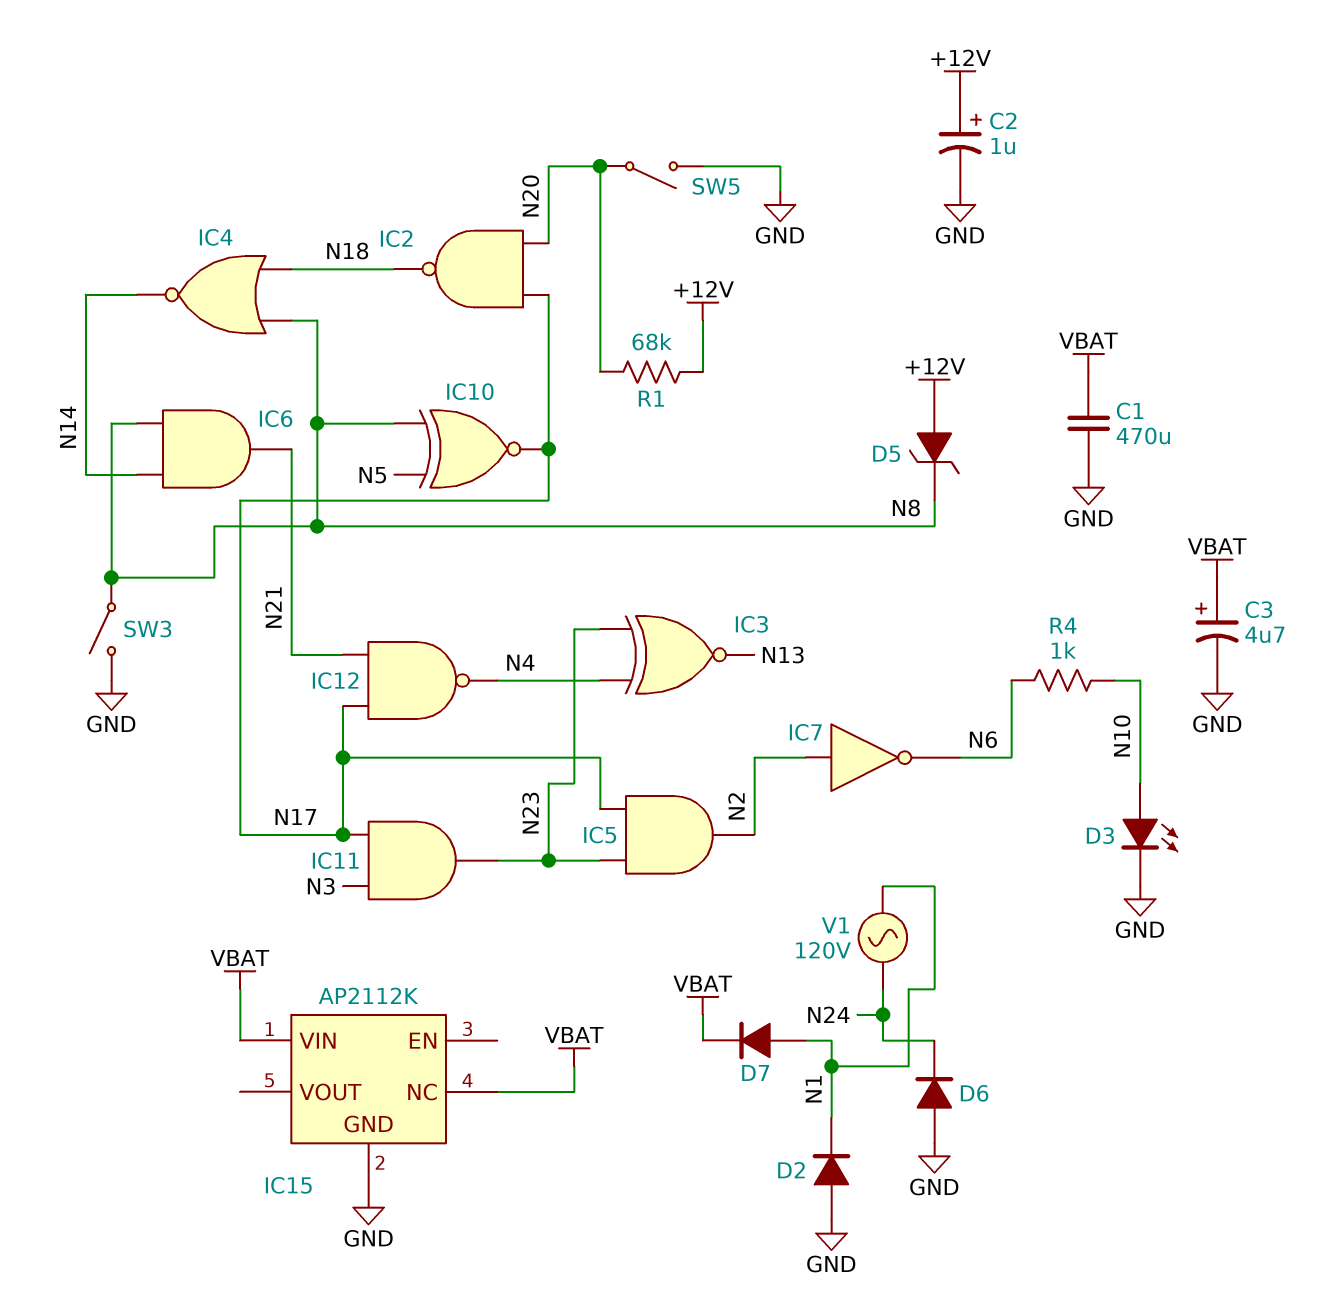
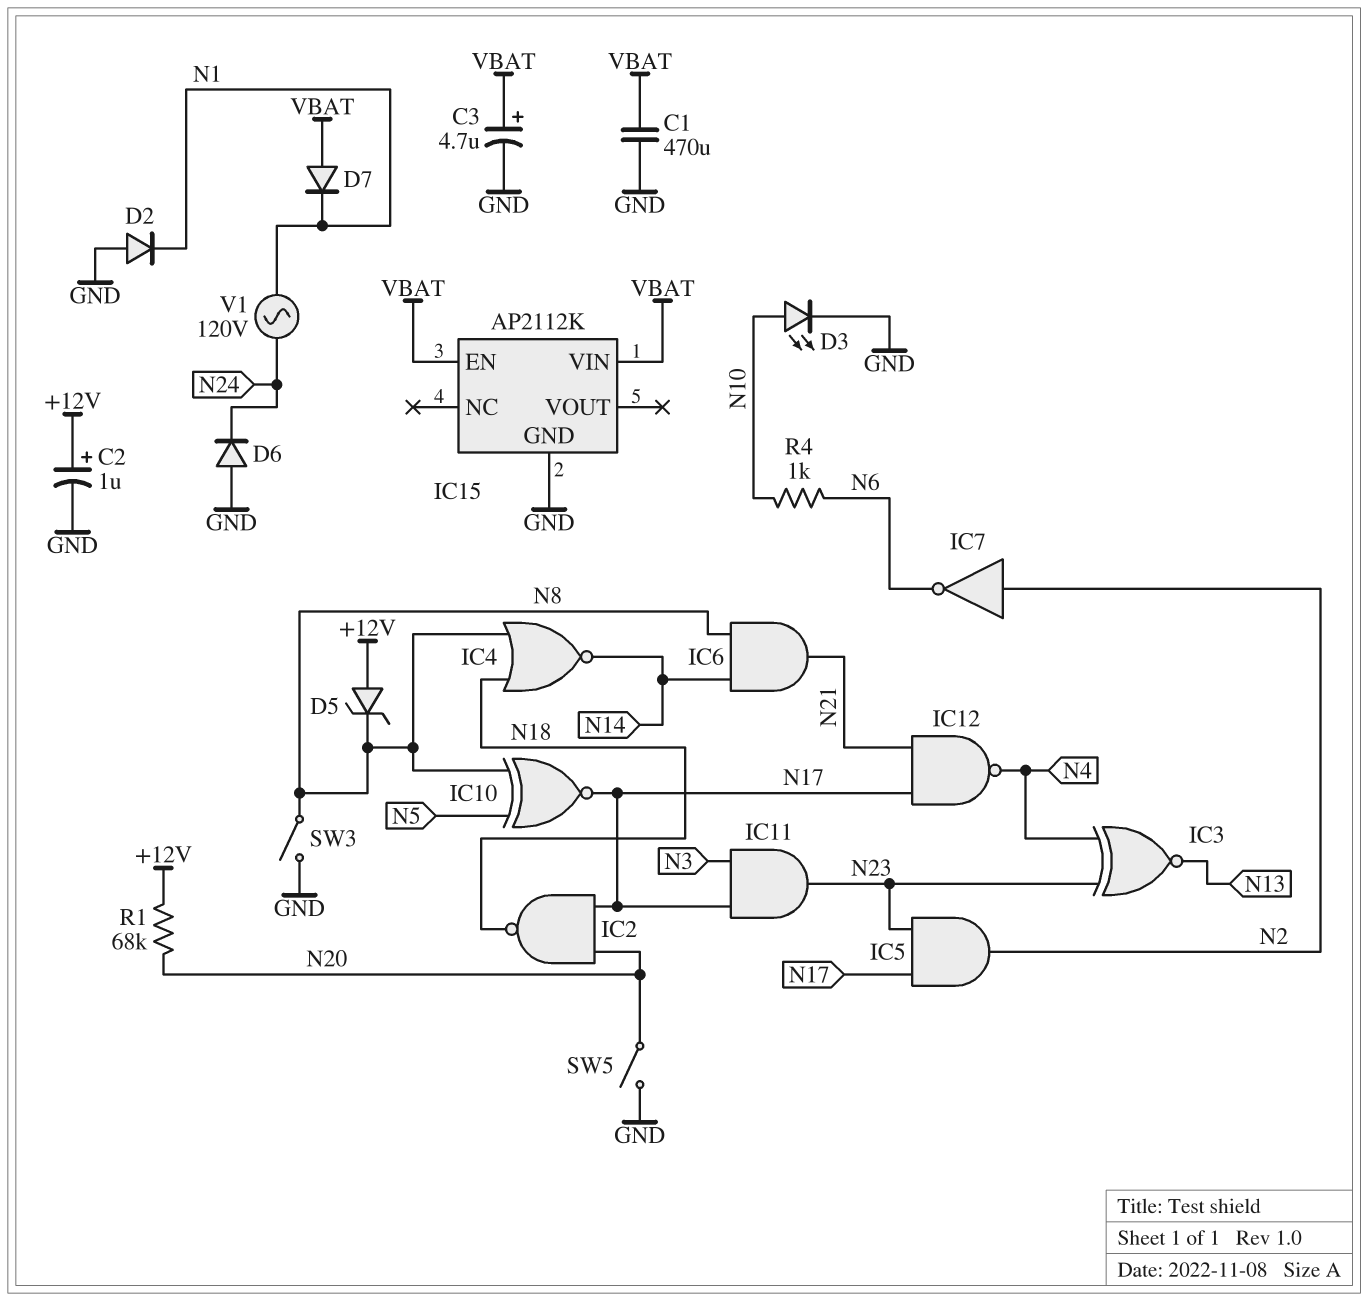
D7: diode (A N1, K VBAT) -> diode (A VBAT, K N1)
IC15 pin EN: none -> VBAT
IC15 pin NC: VBAT -> none

